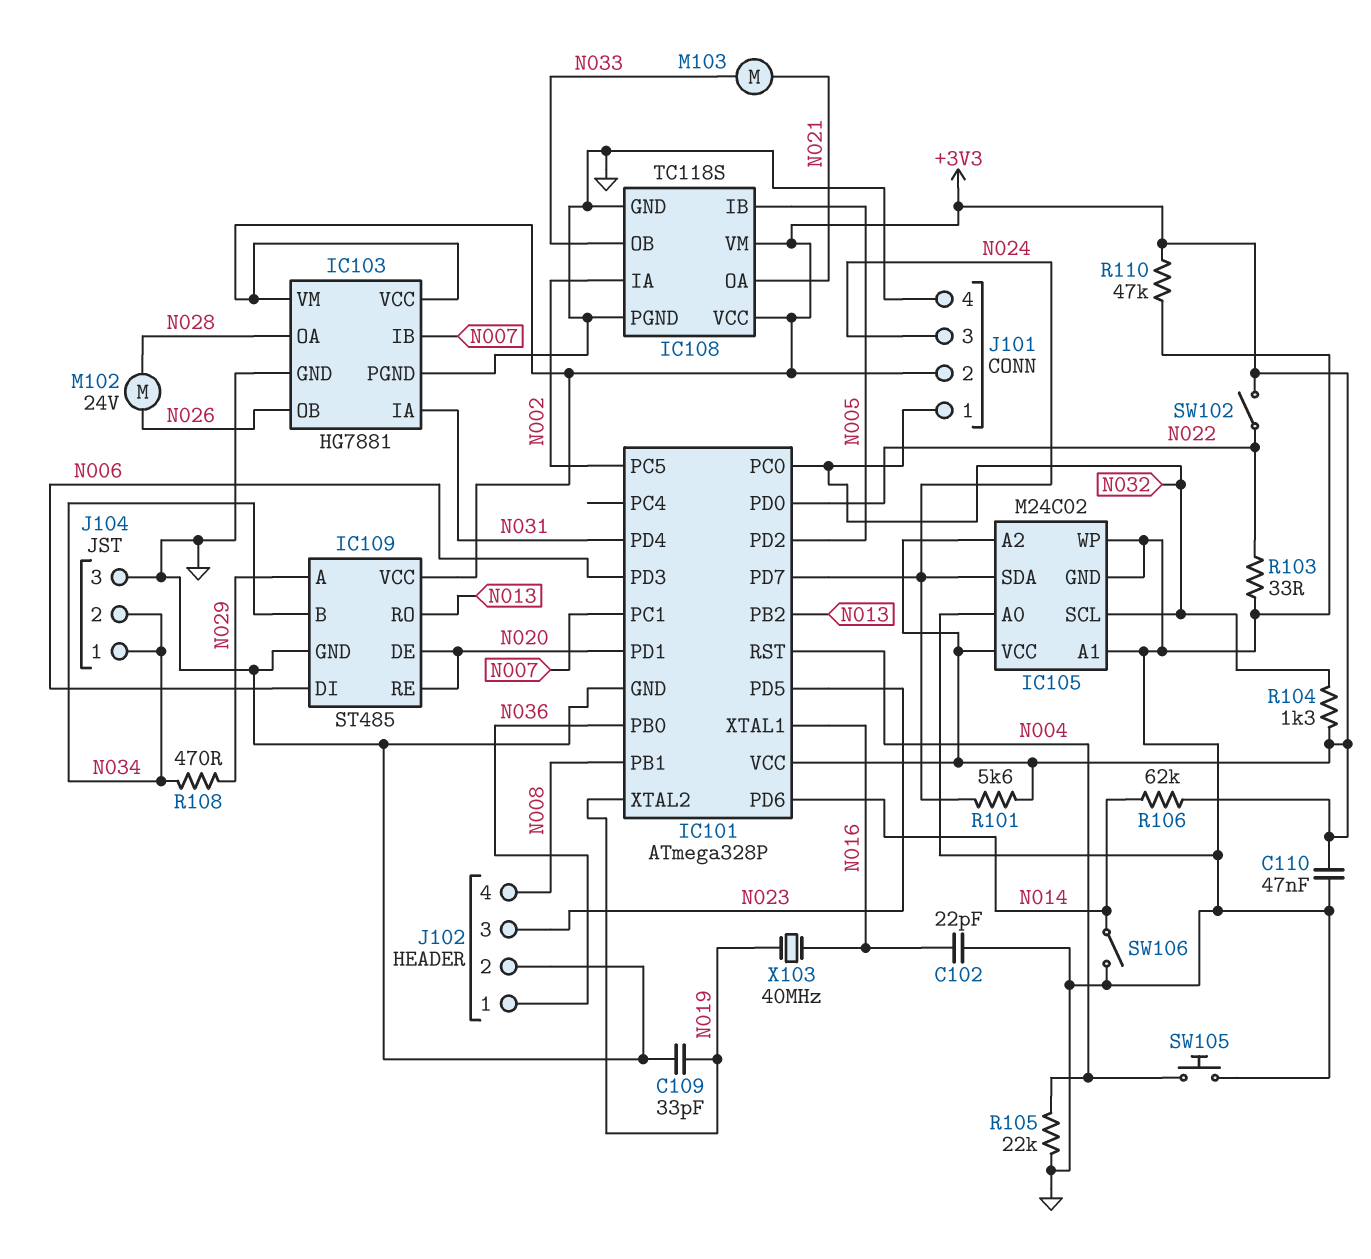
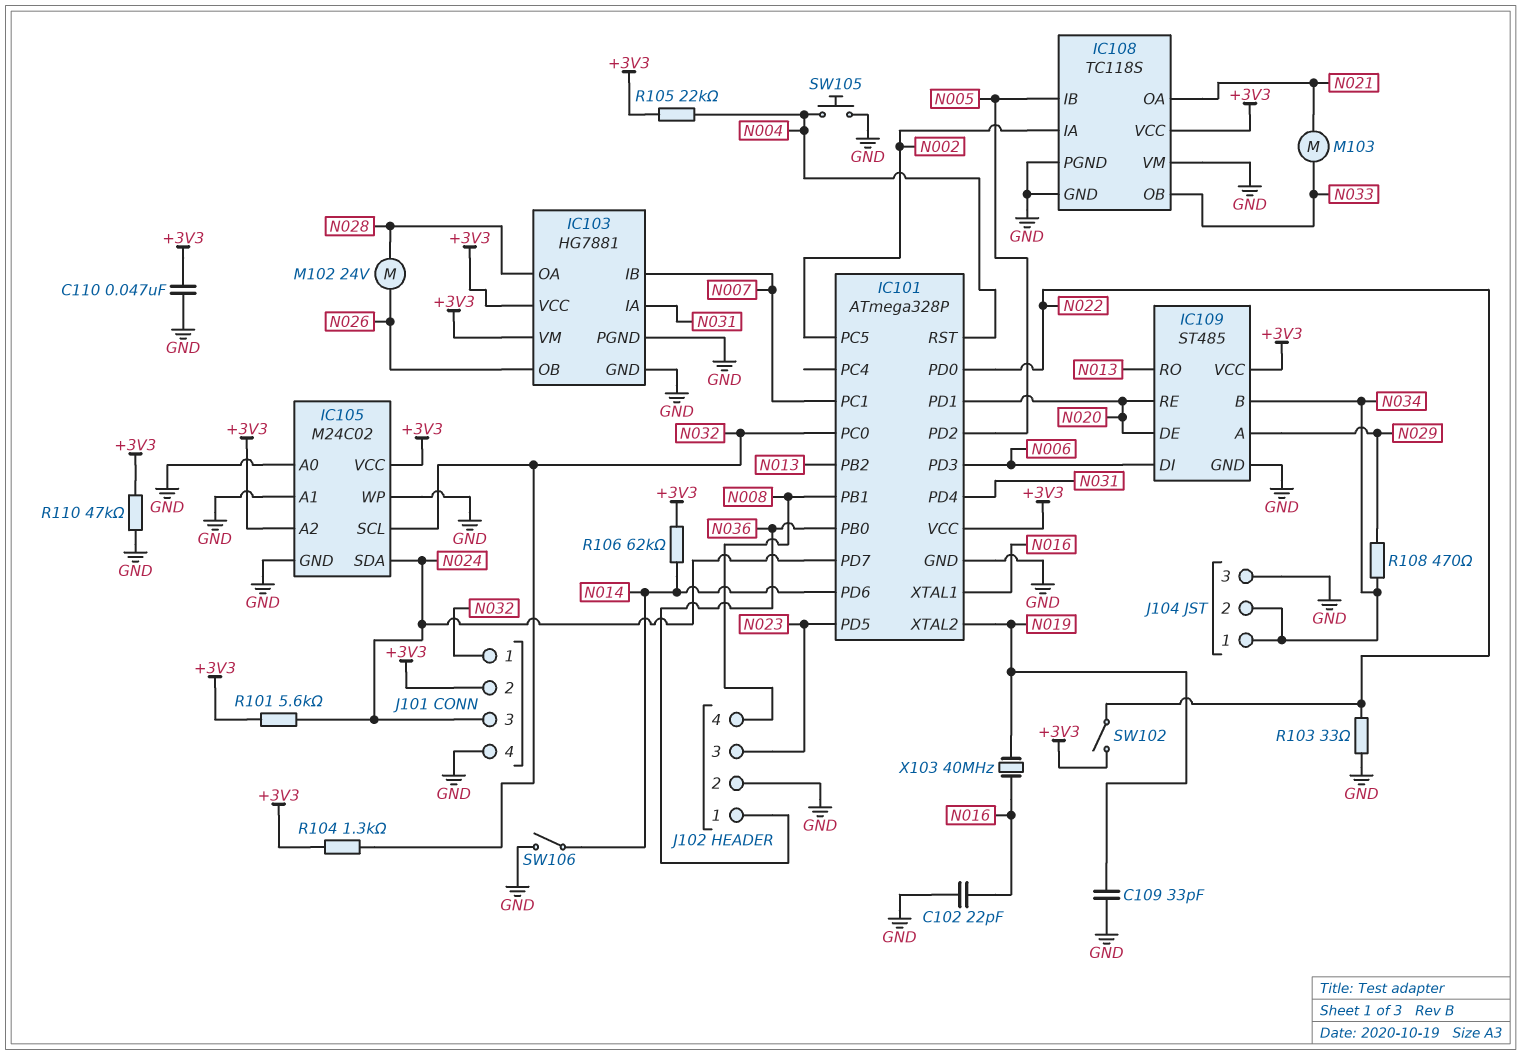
IC108 pin VM: +3V3 -> GND
R105: 22k (GND, N004) -> 22k (+3V3, N004)

